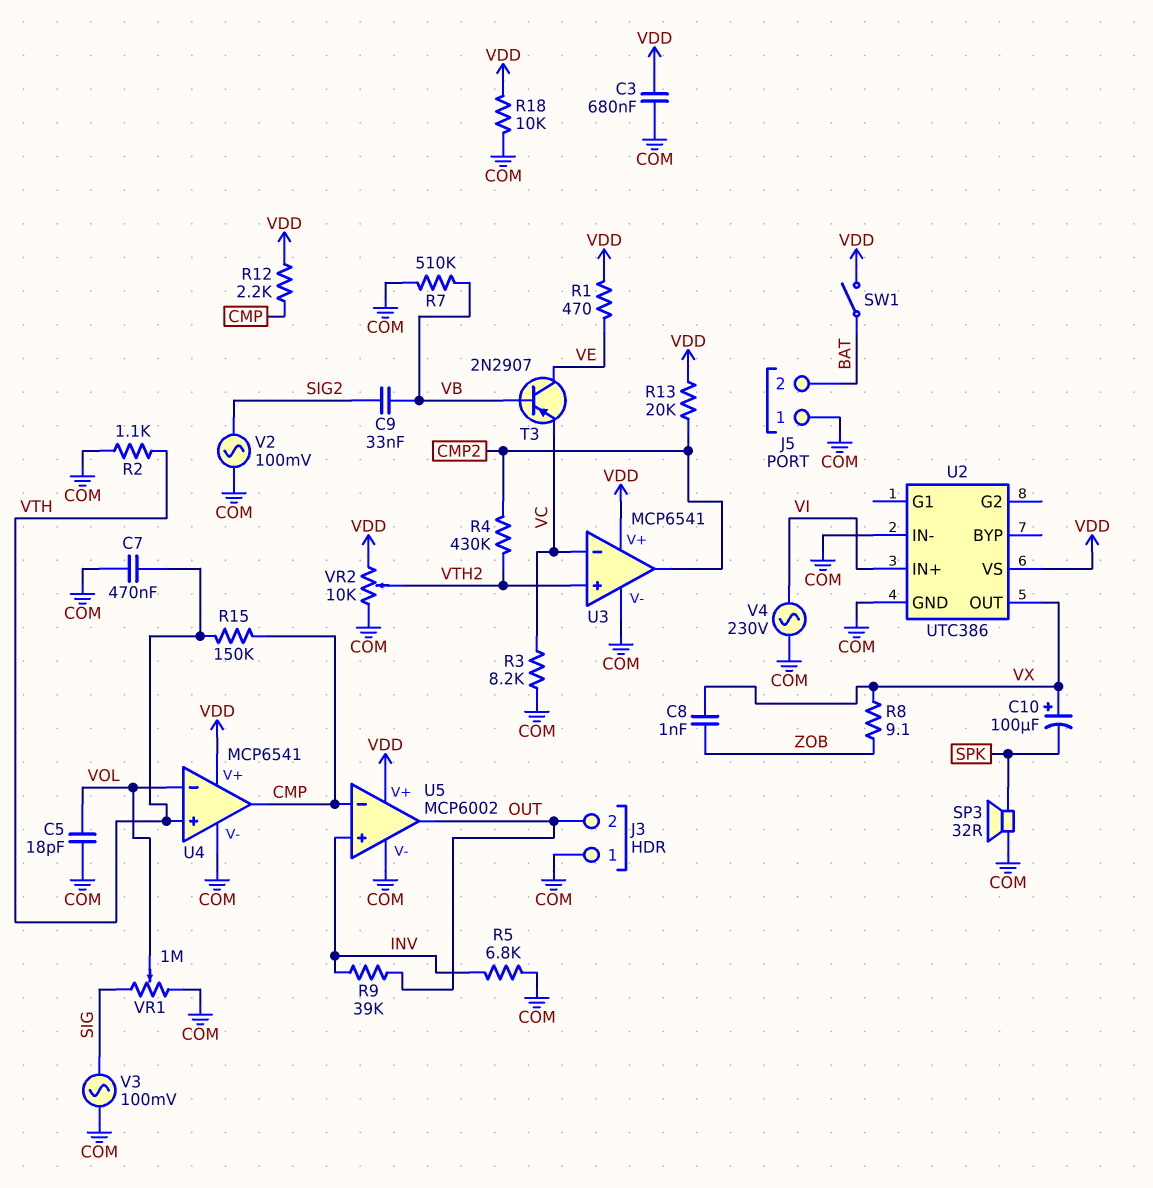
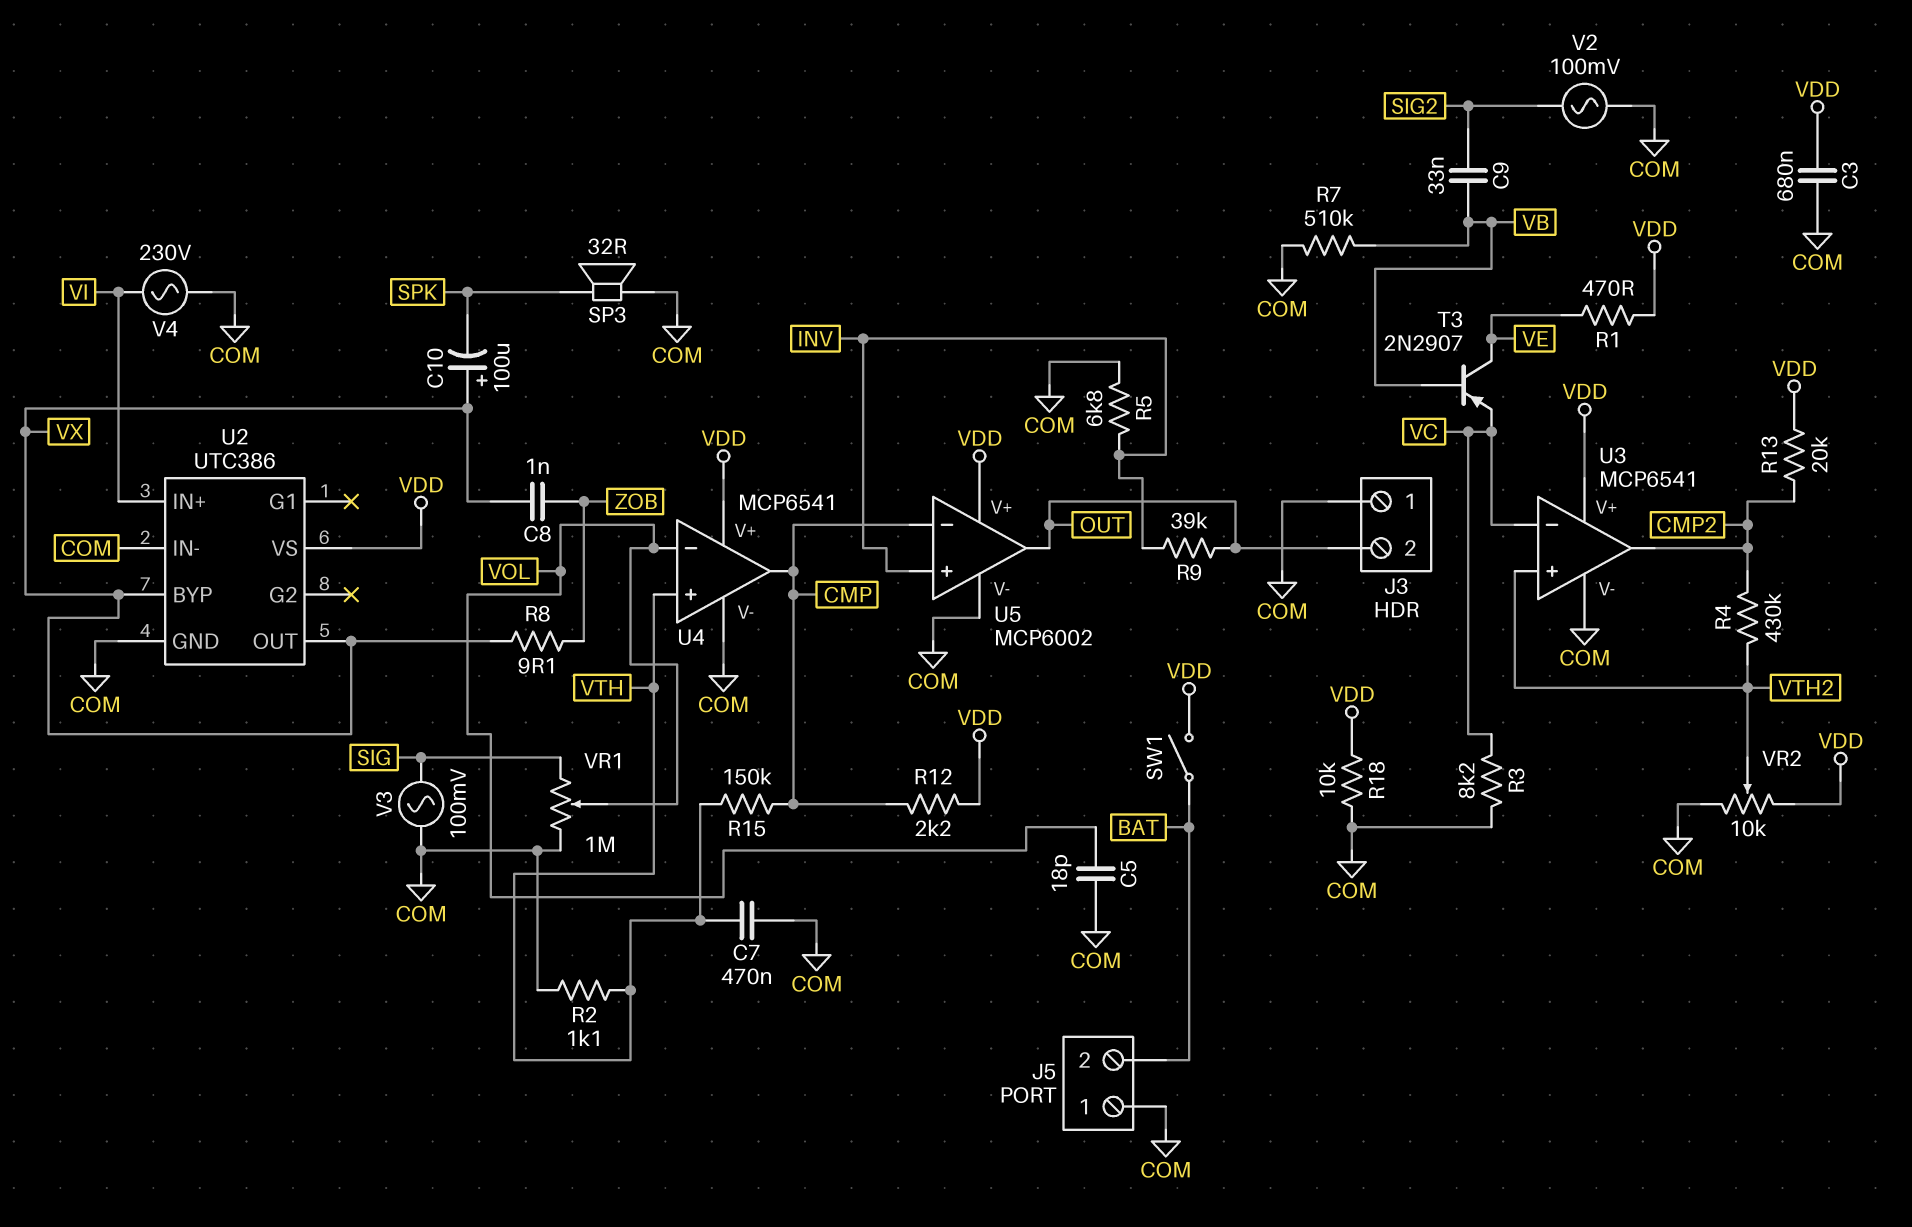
U2 pin BYP: none -> VX

